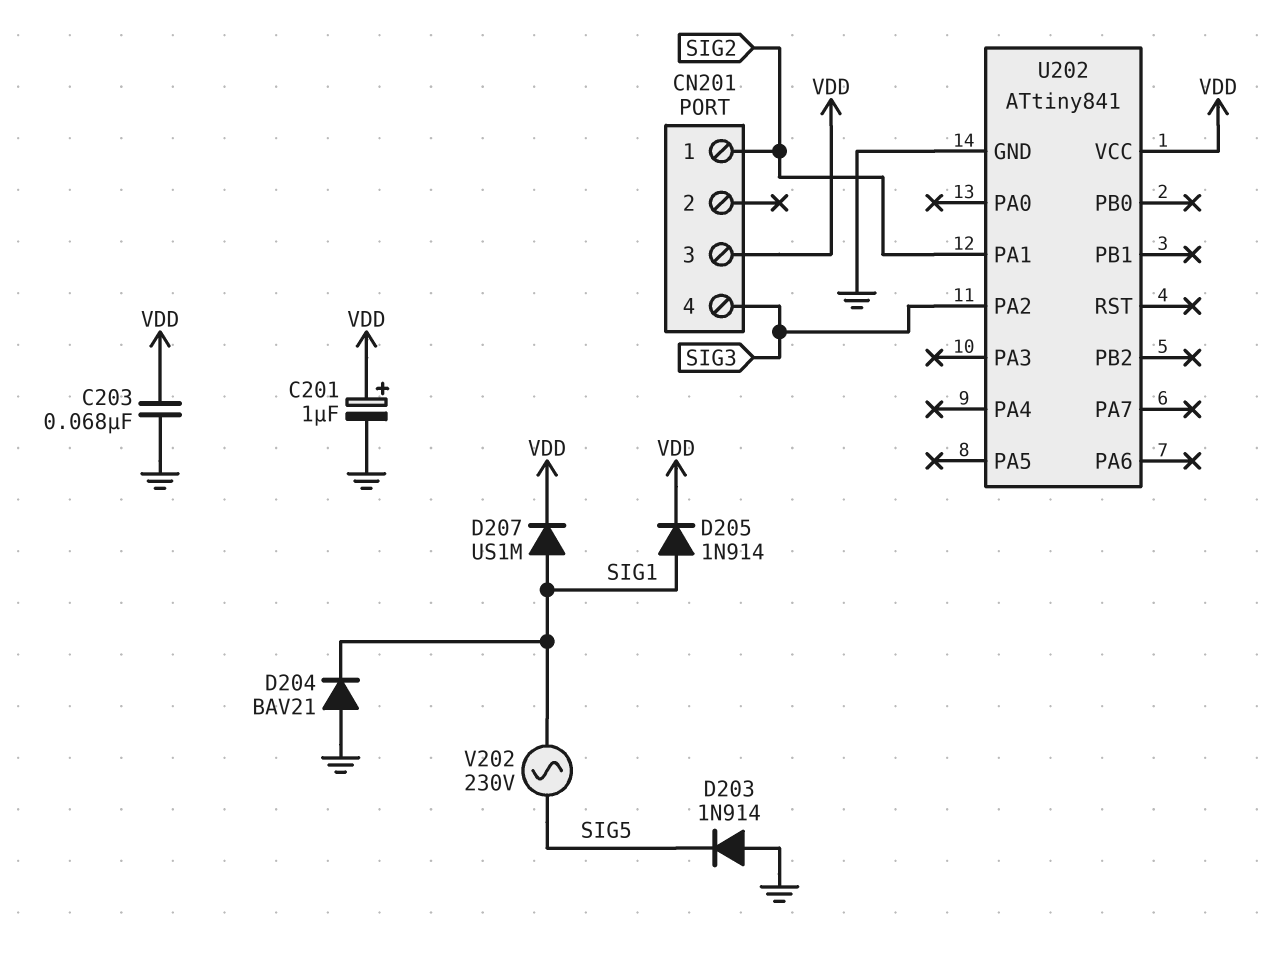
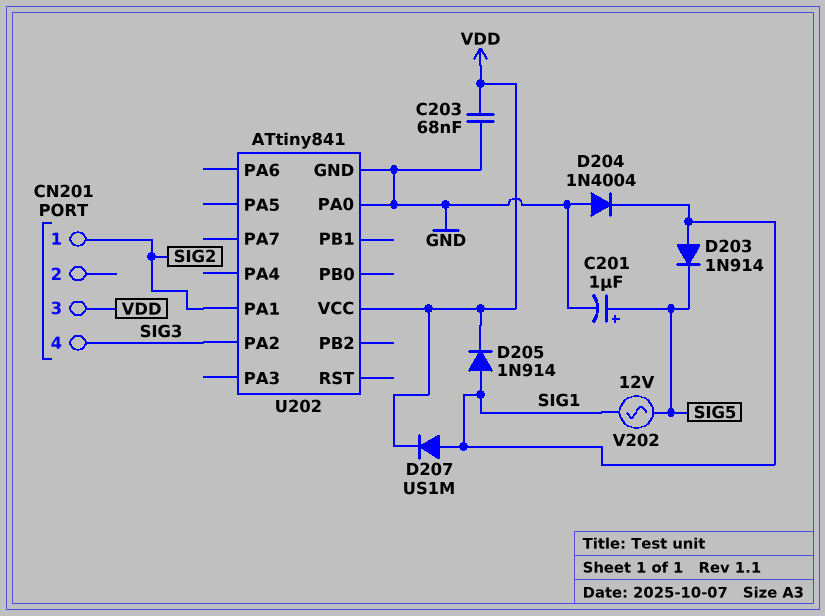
C201: 1uF (plus VDD, minus GND) -> 1uF (plus SIG5, minus GND)
D203: diode 1N914 (A GND, K SIG5) -> diode 1N914 (A SIG1, K SIG5)
D204: diode BAV21 (A GND, K SIG1) -> diode 1N4004 (A GND, K SIG1)
U202 pin PA0: none -> GND
V202: AC 230V (SIG1, SIG5) -> AC 12V (SIG1, SIG5)

